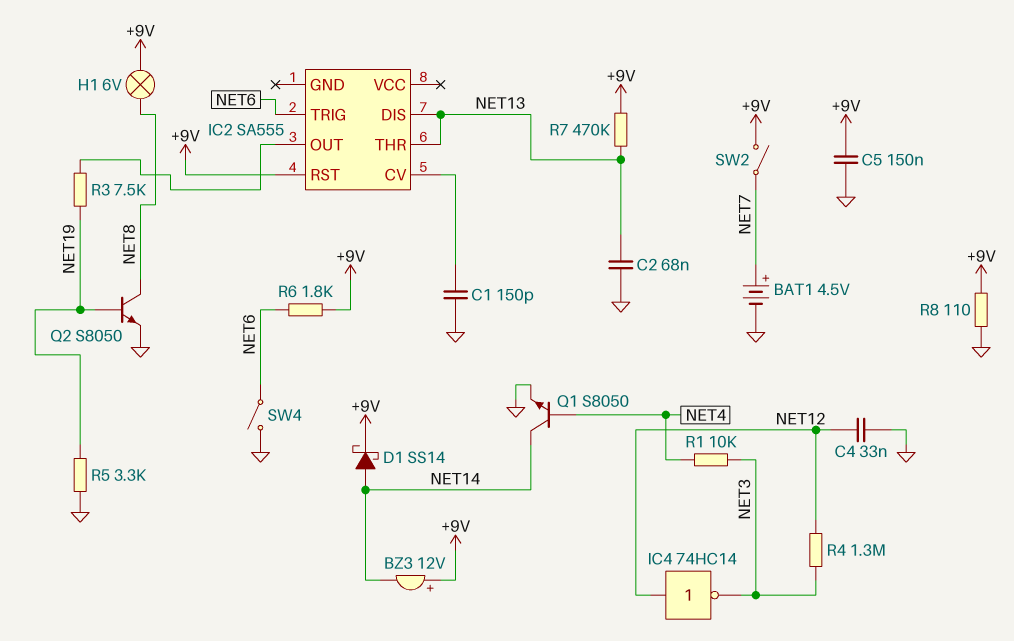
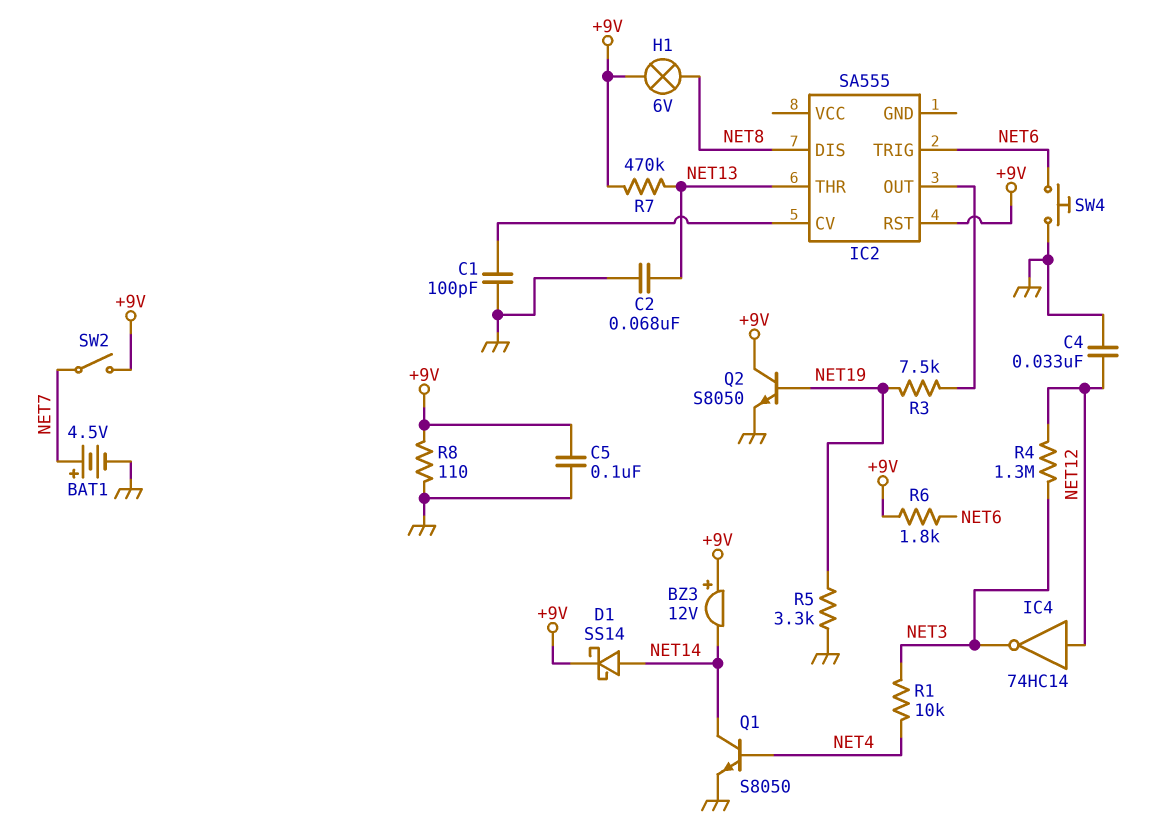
C1: 150pF (GND, IC2/CV) -> 100pF (GND, IC2/CV)
C5: 150nF (+9V, GND) -> 100nF (+9V, GND)
IC2 pin DIS: NET13 -> NET8
Q2: NPN S8050 (B NET19, C NET8, E GND) -> NPN S8050 (B NET19, C +9V, E GND)
SW4: switch (GND, NET6) -> button (GND, NET6)

